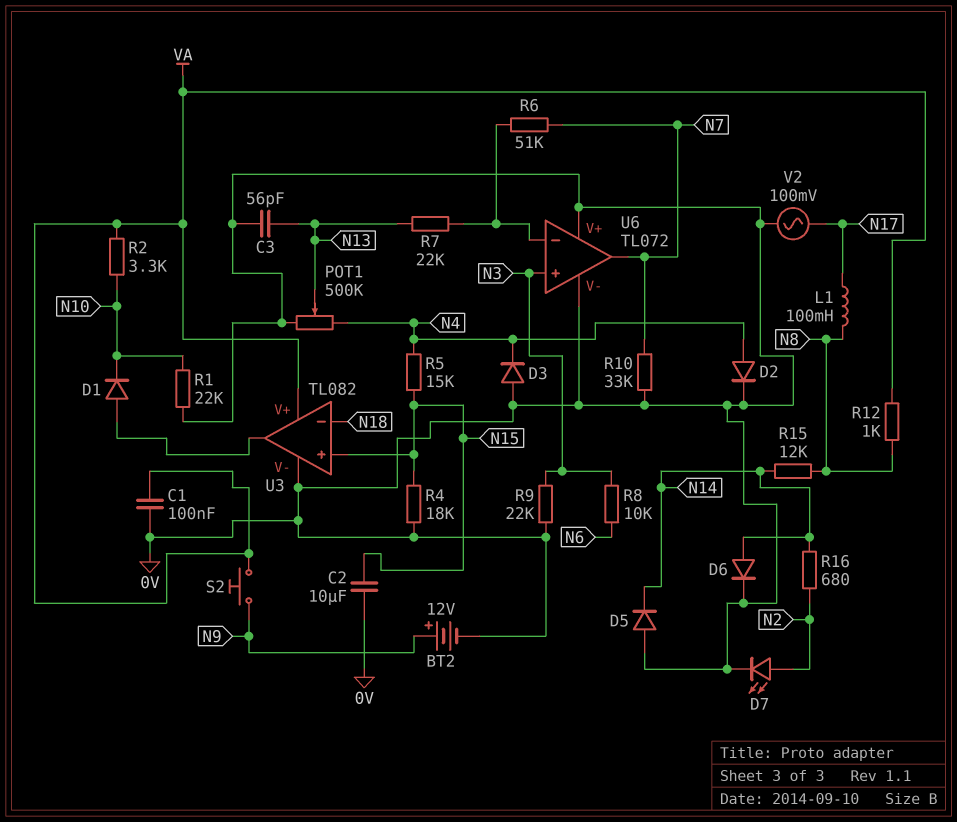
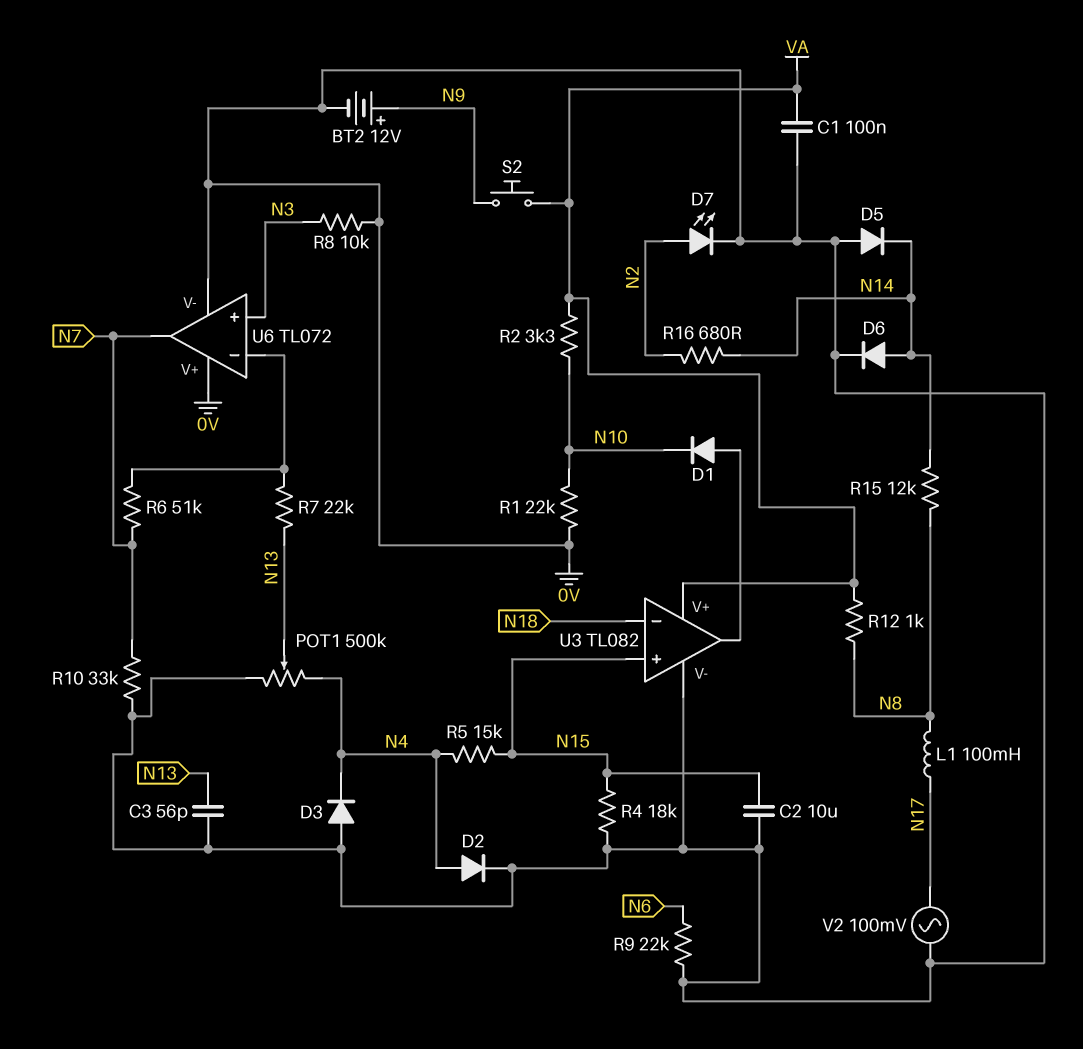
R8: 10k (N3, N6) -> 10k (0V, N3)
R9: 22k (0V, N3) -> 22k (0V, N6)

